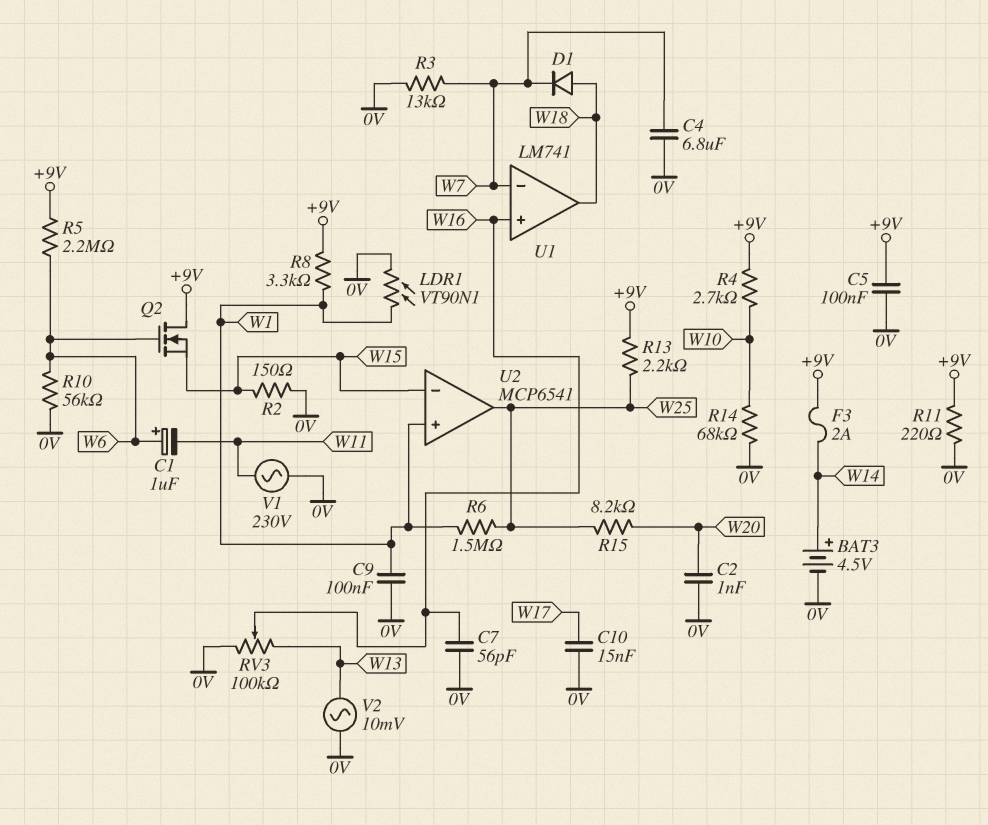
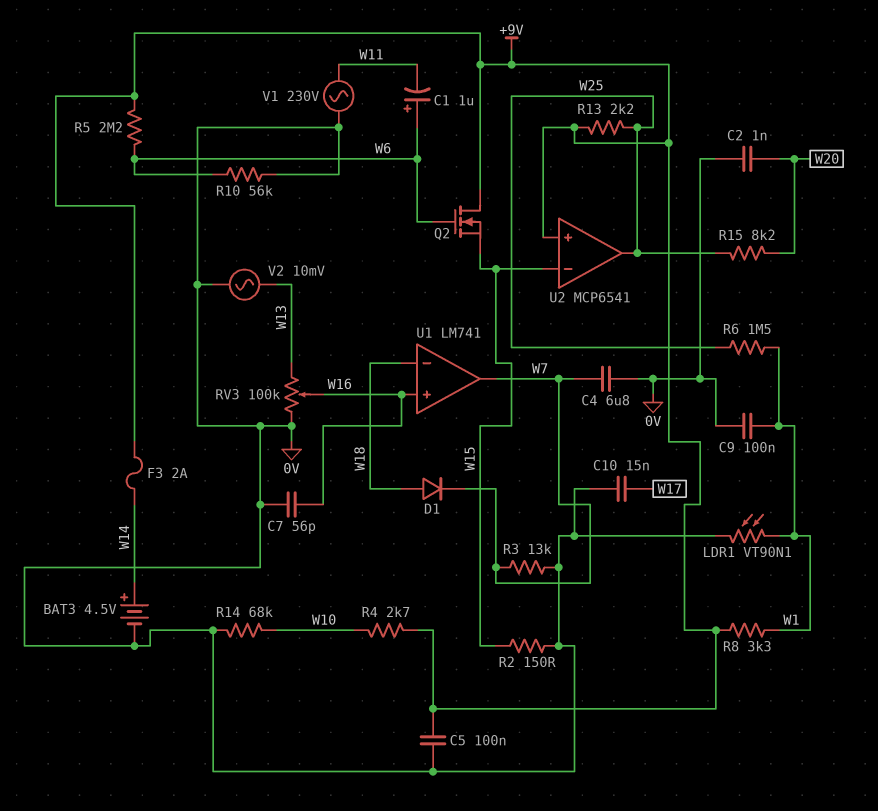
R11: 220 (+9V, 0V) -> none
U1 pin in-: W7 -> W18
U1 pin out: W18 -> W7
U2 pin in+: W1 -> +9V

